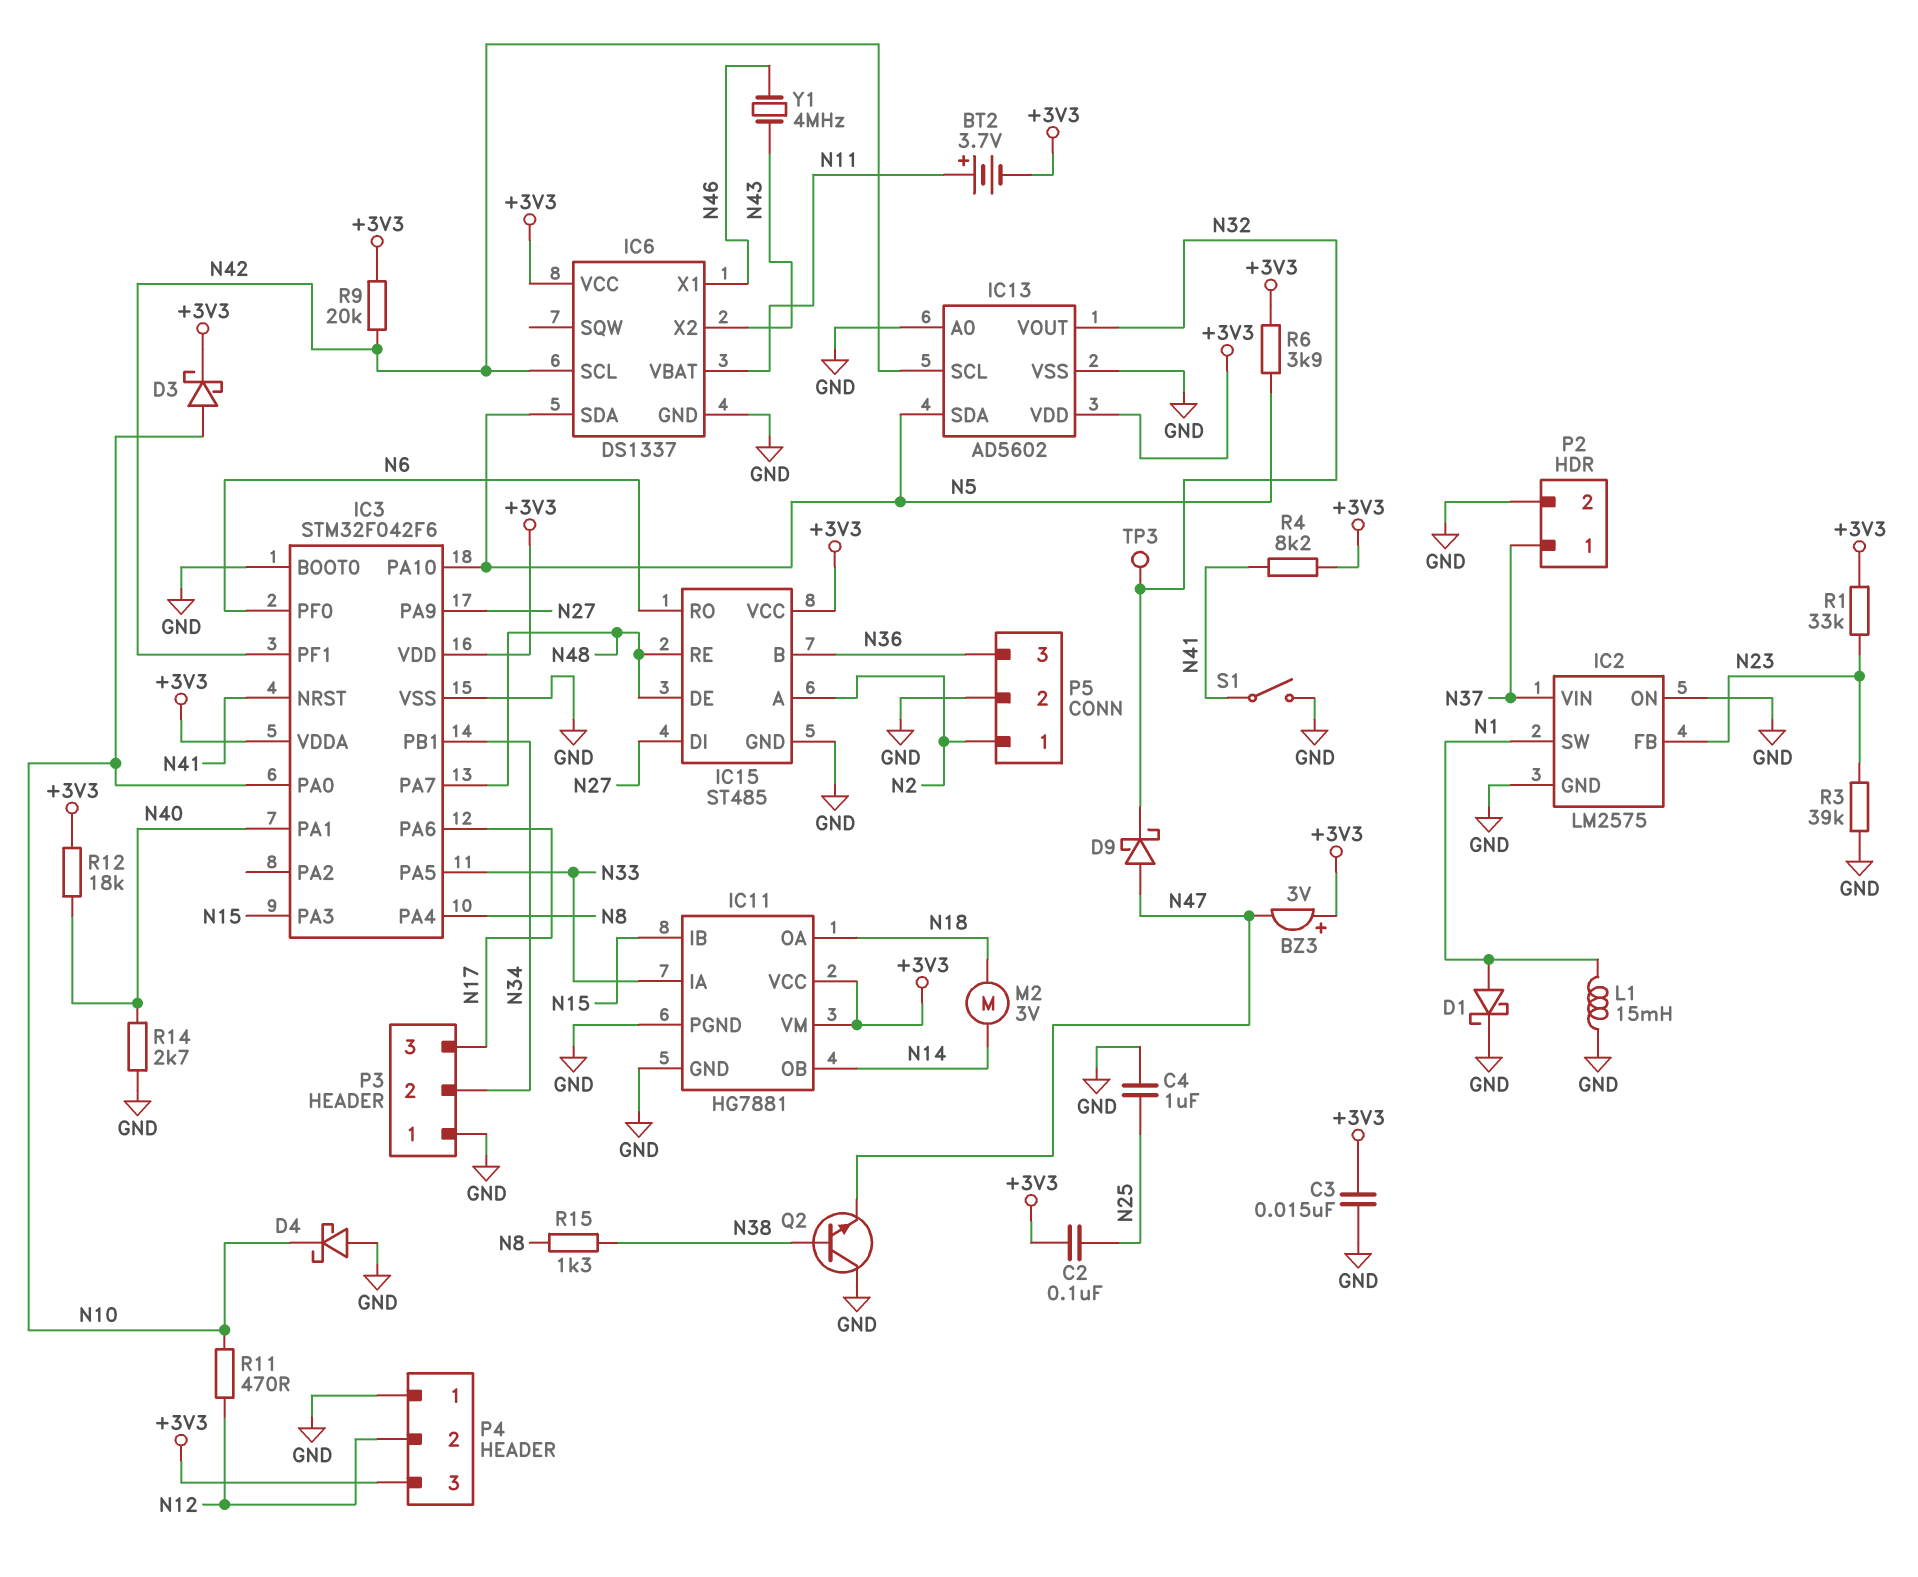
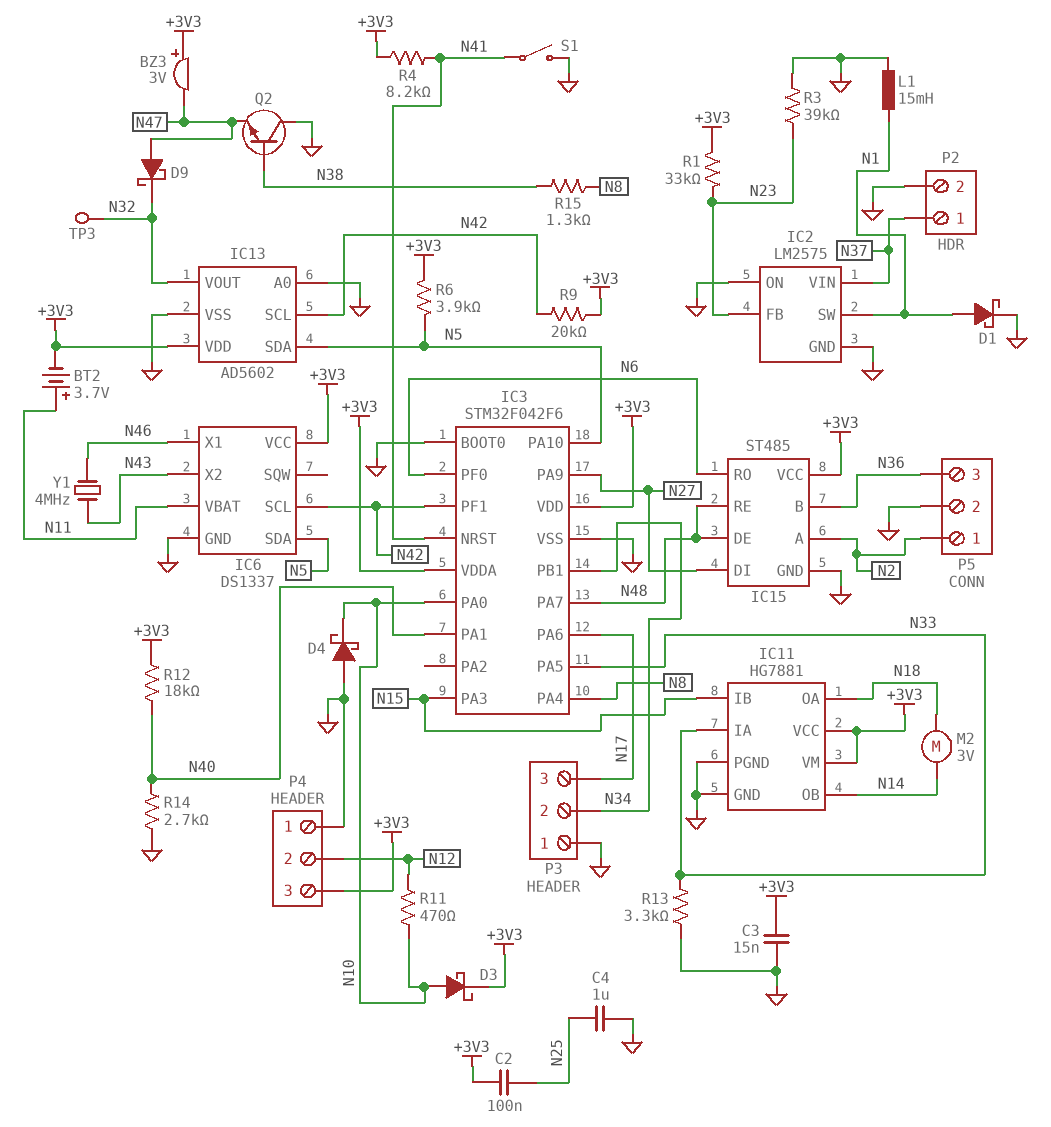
R13: none -> 3.3k (GND, N33)

